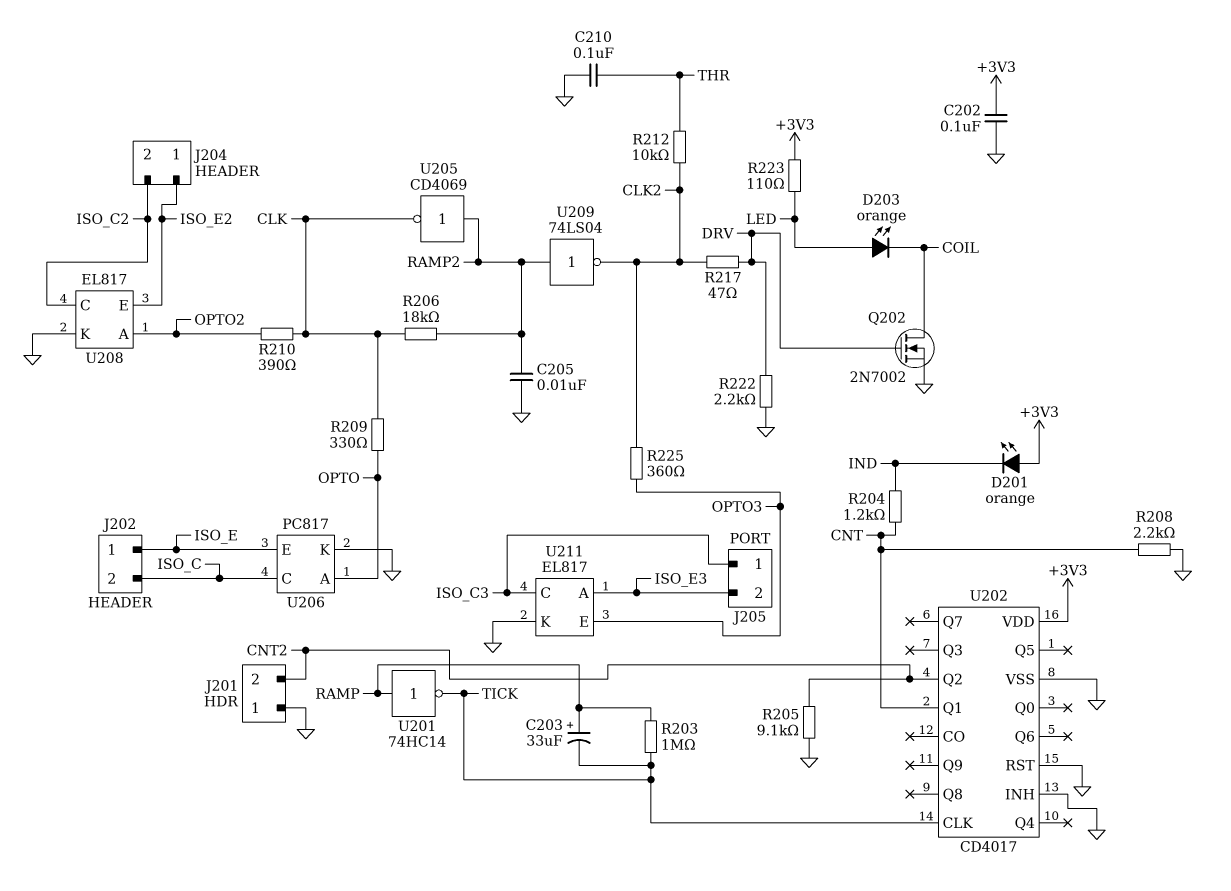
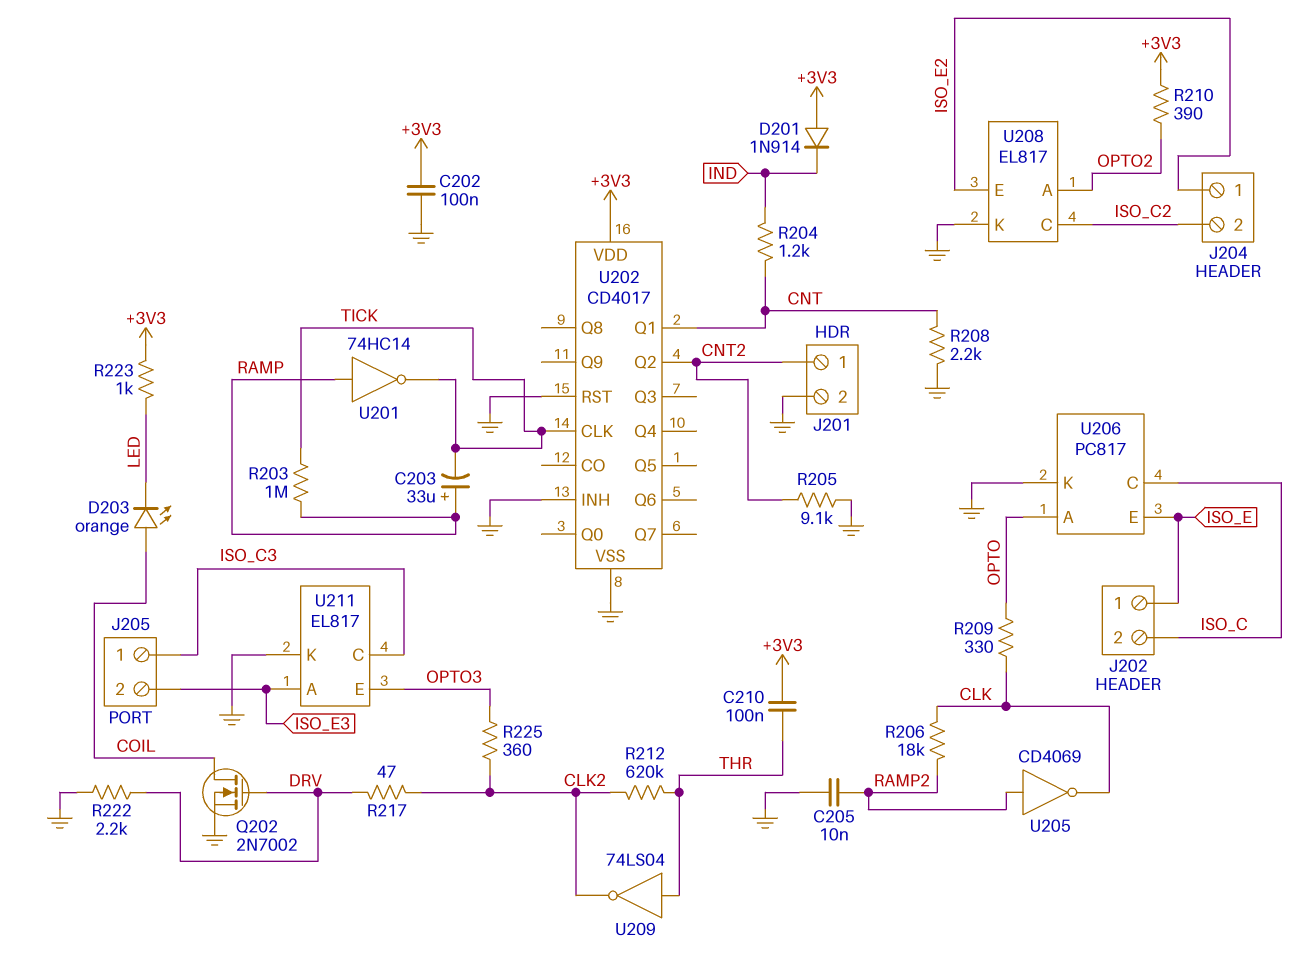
C210: 100nF (GND, THR) -> 100nF (+3V3, THR)
D201: LED orange (A +3V3, K IND) -> diode 1N914 (A +3V3, K IND)
D203: LED orange (A LED, K COIL) -> LED orange (A COIL, K LED)
J201 pin 1: GND -> CNT2
J201 pin 2: CNT2 -> GND
R210: 390 (CLK, OPTO2) -> 390 (+3V3, OPTO2)
R212: 10k (CLK2, THR) -> 620k (CLK2, THR)
R223: 110 (+3V3, LED) -> 1k (+3V3, LED)
U209: NOT 74LS04 (in RAMP2, out CLK2) -> NOT 74LS04 (in THR, out CLK2)

